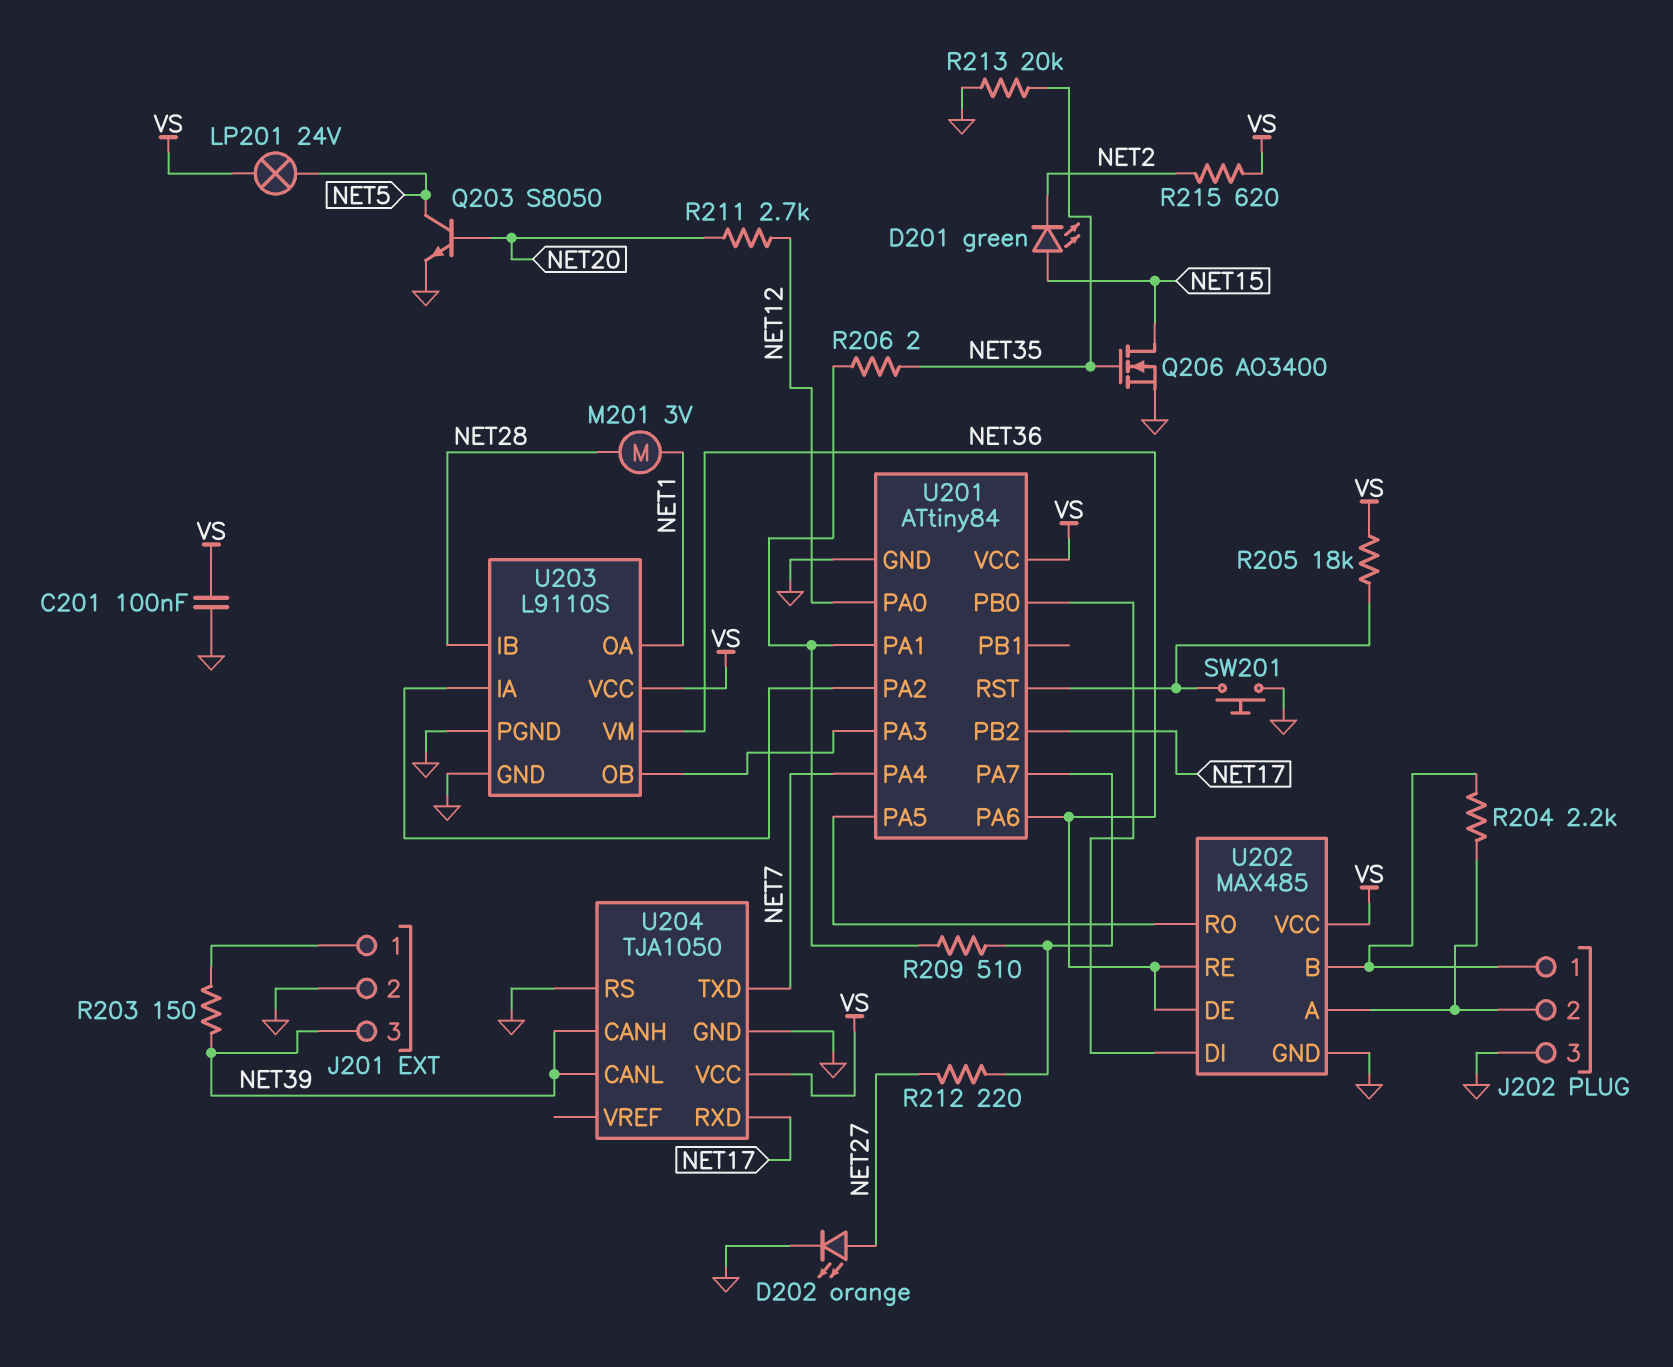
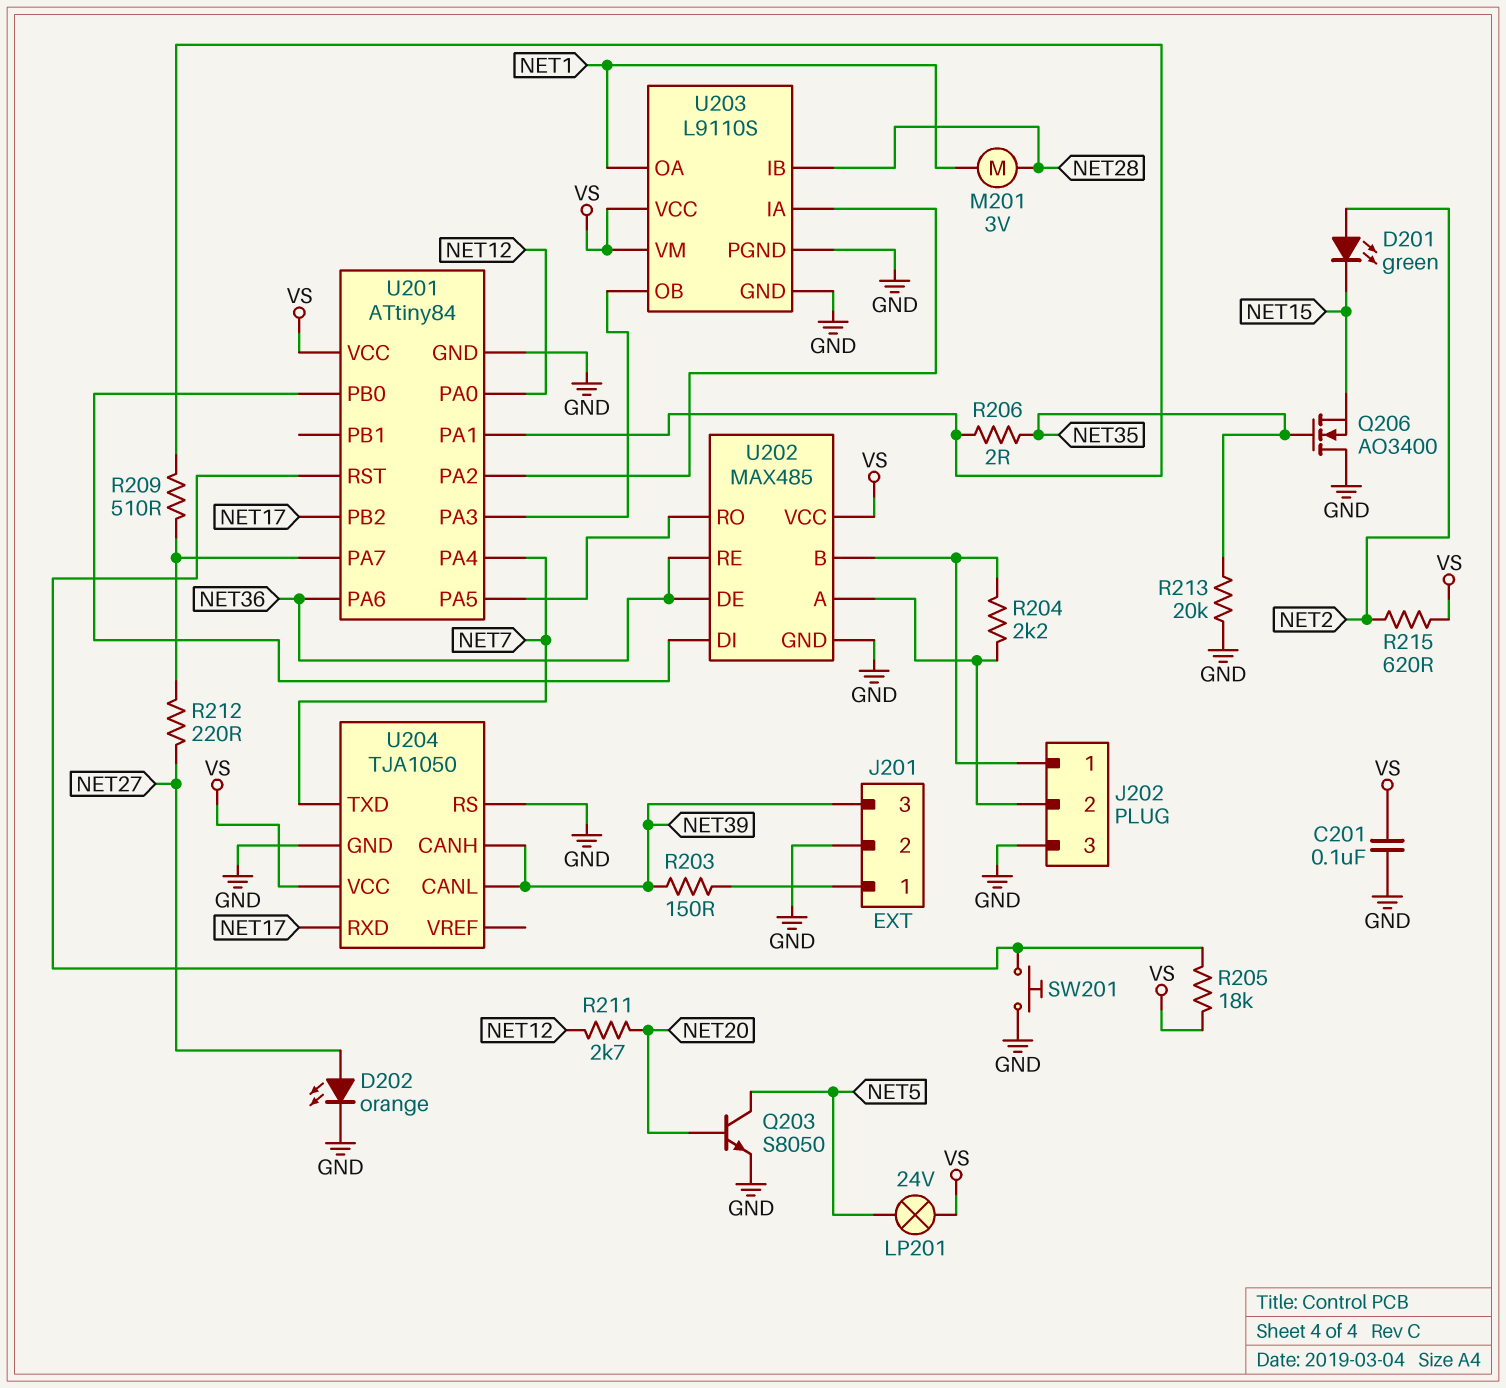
D201: LED green (A NET15, K NET2) -> LED green (A NET2, K NET15)
Q206: NMOS AO3400 (G NET35, D NET15, S GND) -> NMOS AO3400 (G NET35, D GND, S NET15)
U203 pin VM: NET36 -> VS

